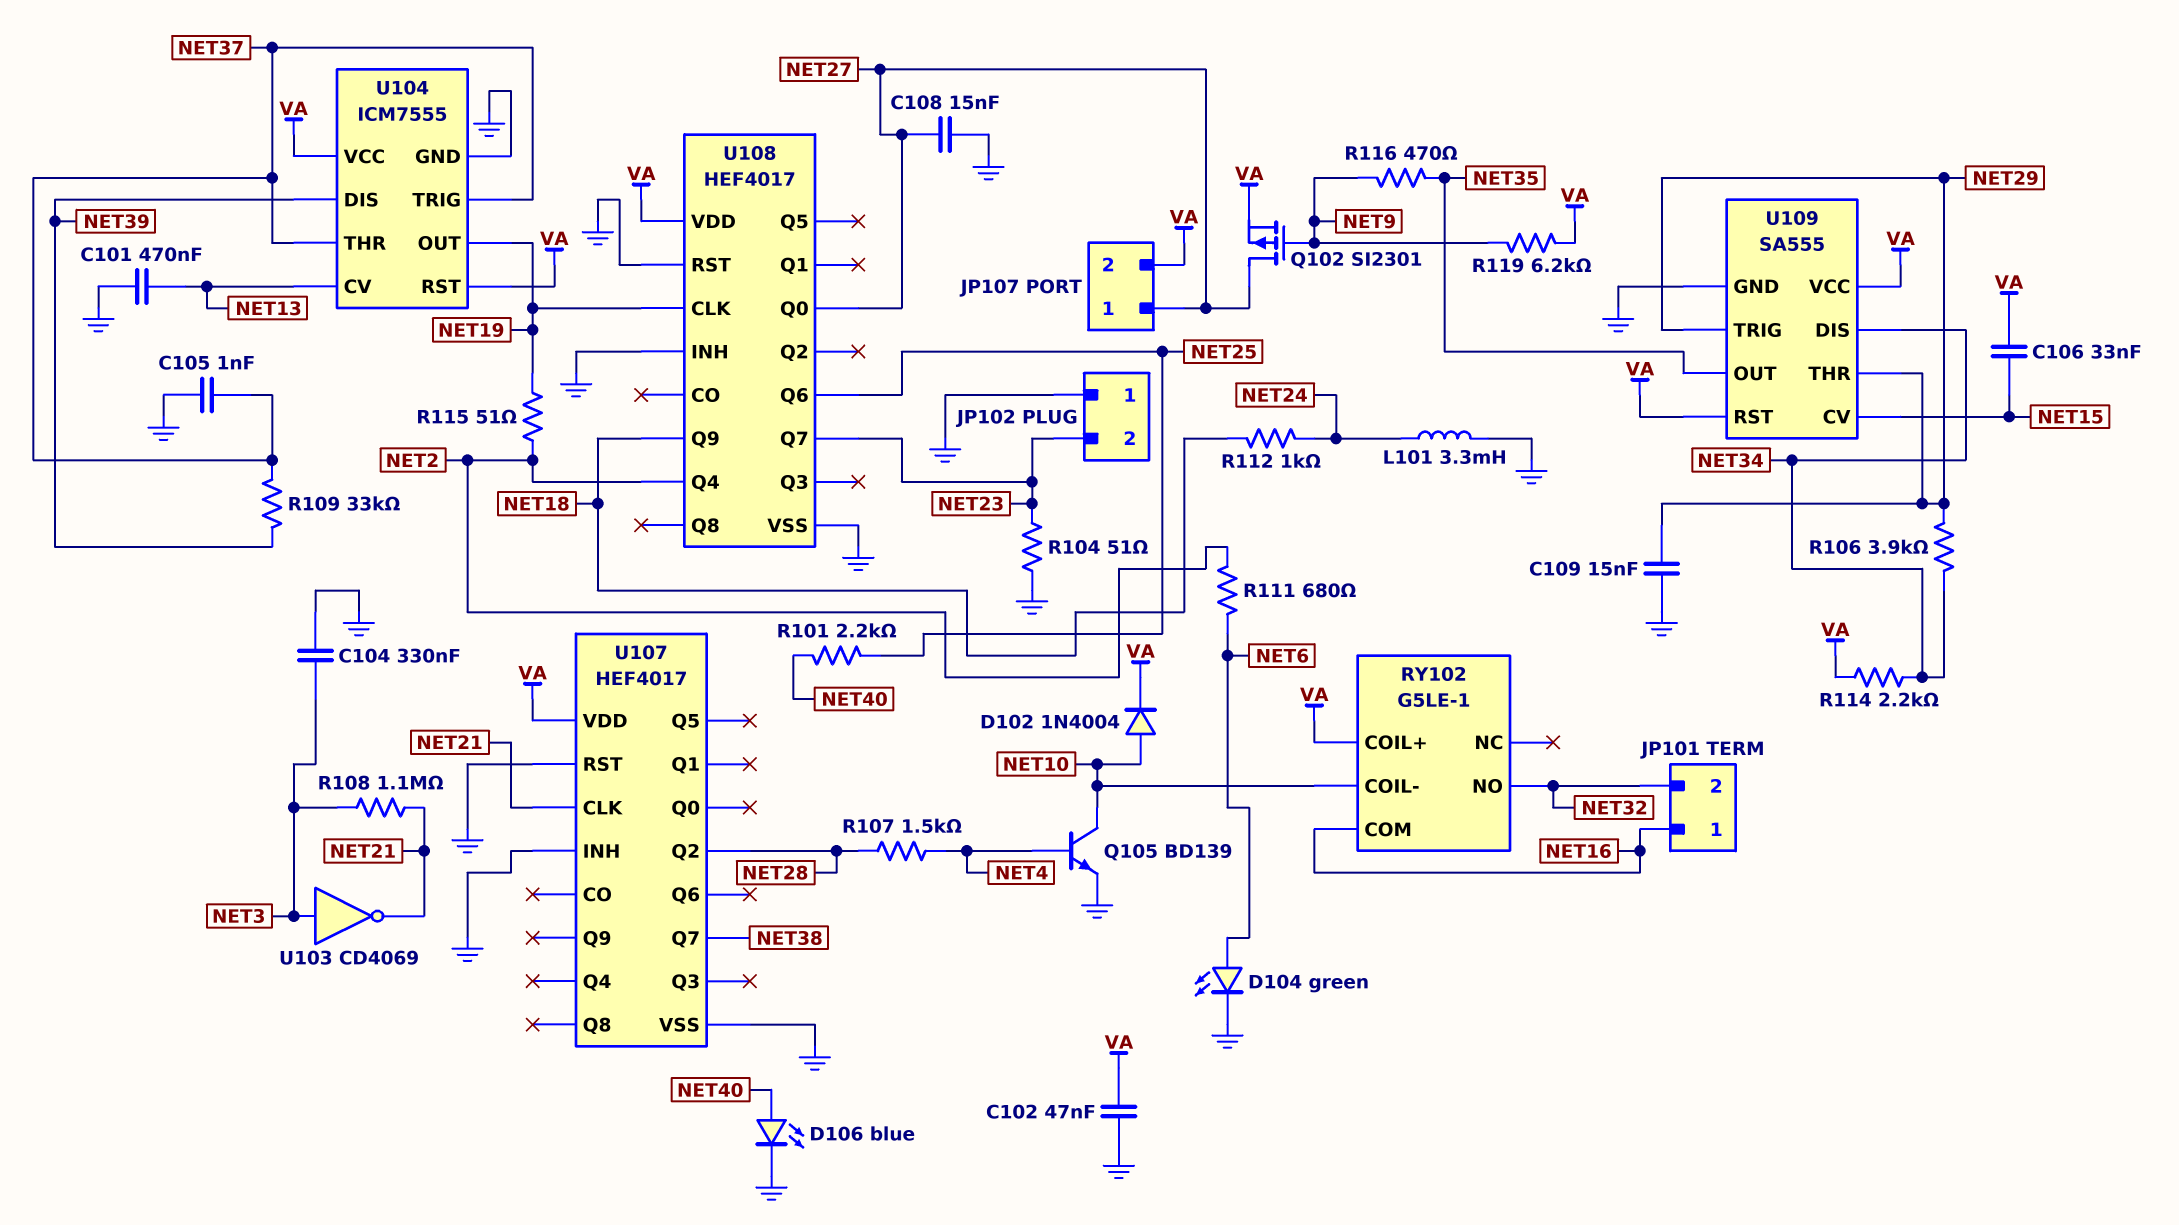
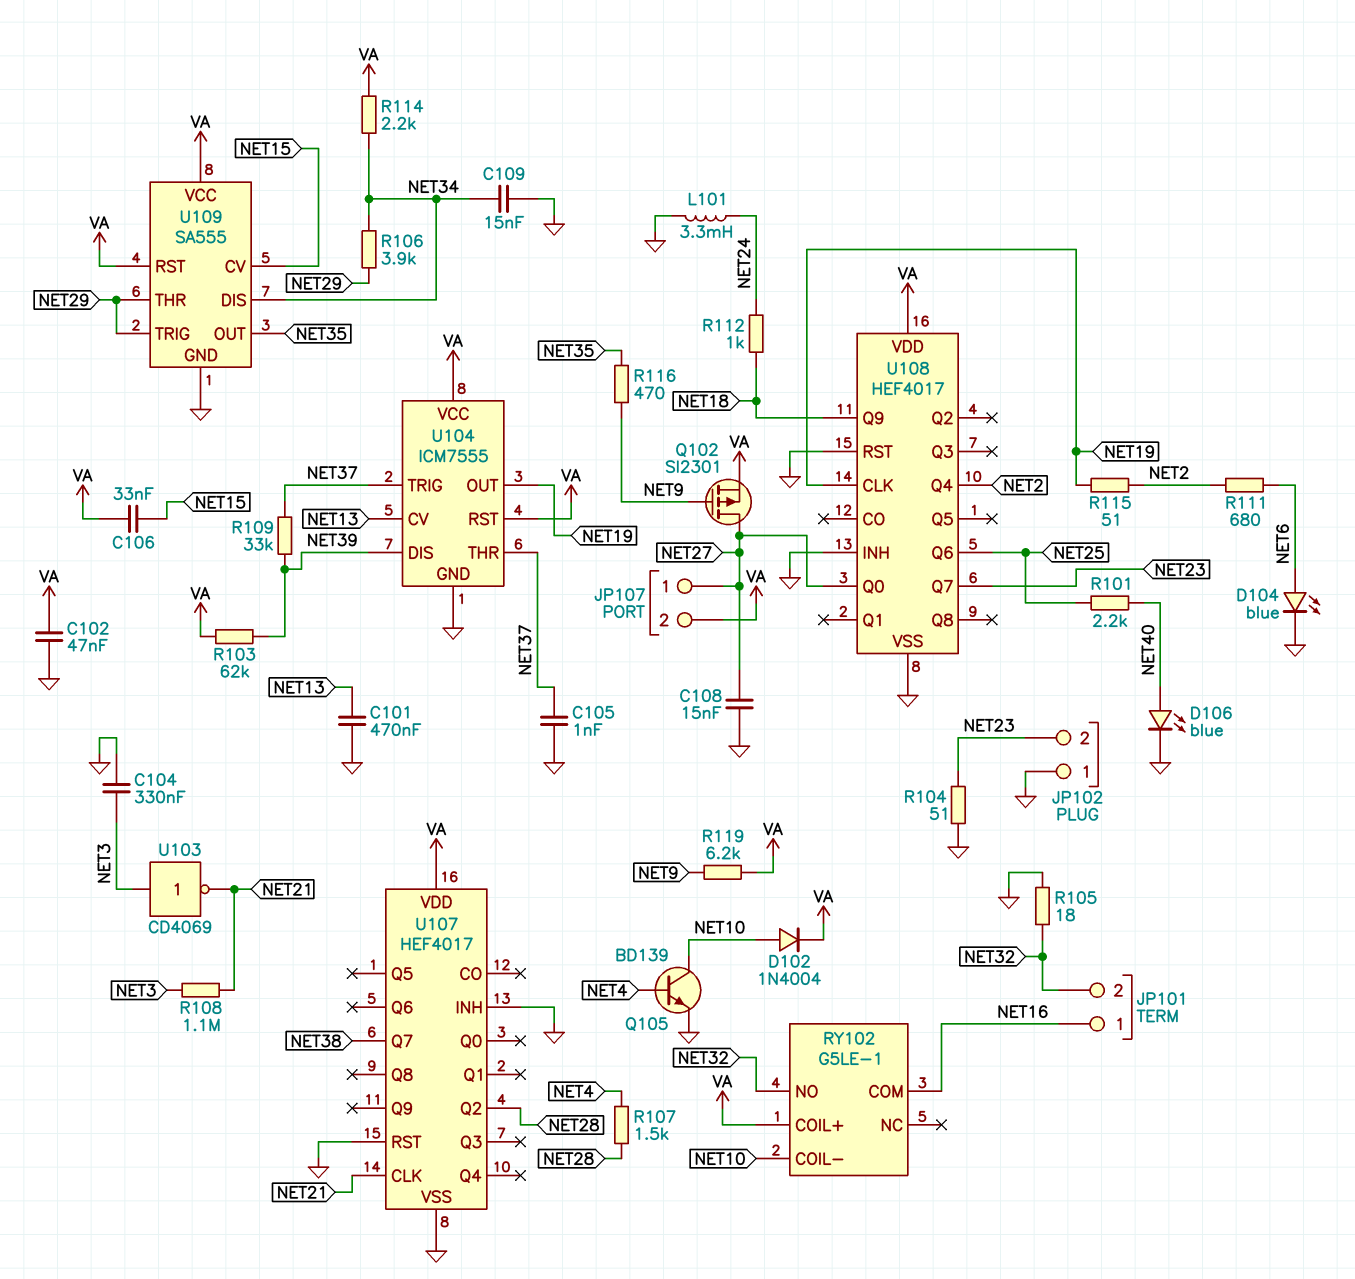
C109: 15nF (GND, NET29) -> 15nF (GND, NET34)
D104: LED green (A NET6, K GND) -> LED blue (A NET6, K GND)
R103: none -> 62k (NET39, VA)
R105: none -> 18 (GND, NET32)

